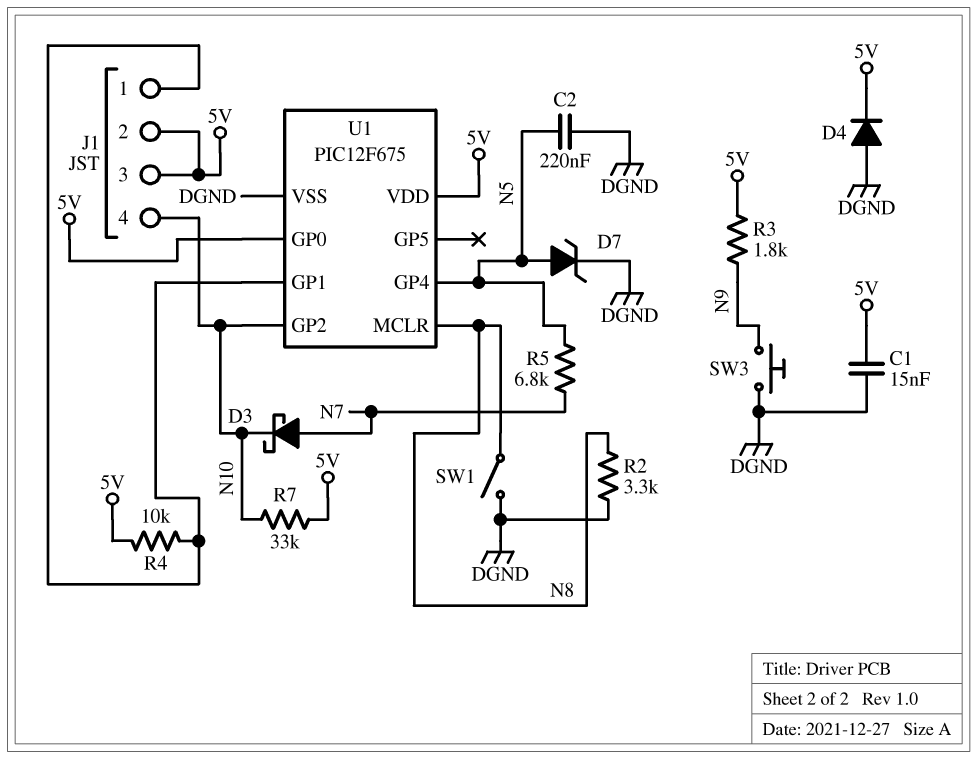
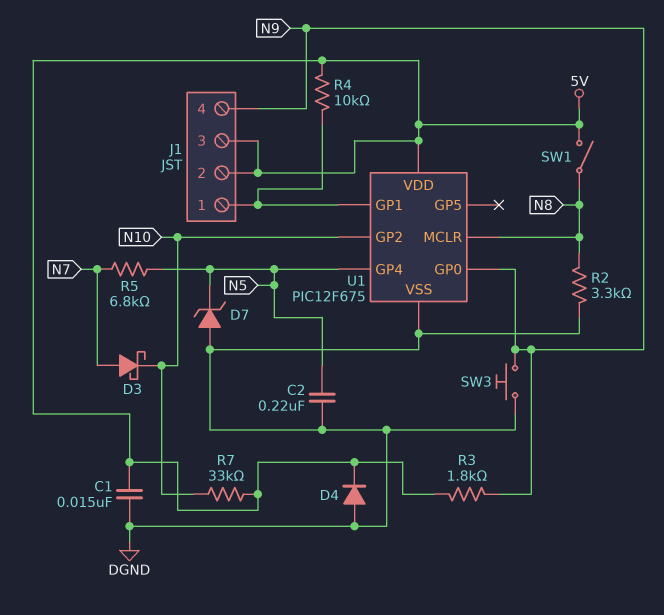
D7: zener (A N5, K DGND) -> zener (A DGND, K N5)
J1 pin 4: N10 -> N9
SW1: switch (DGND, N8) -> switch (5V, N8)
U1 pin GP0: 5V -> N9

